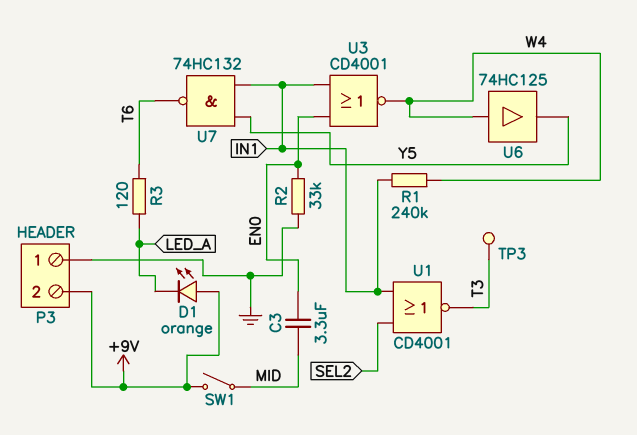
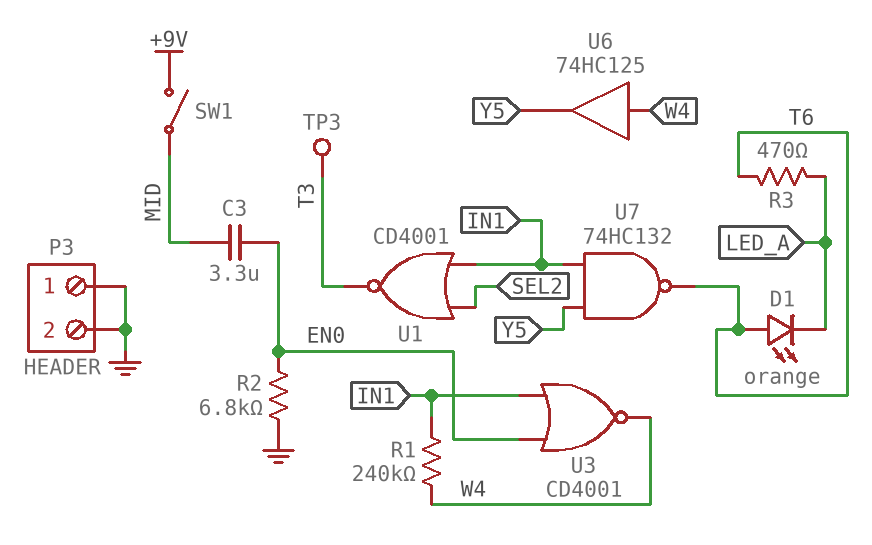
D1: LED orange (A +9V, K LED_A) -> LED orange (A T6, K LED_A)
P3 pin 2: +9V -> GND
R2: 33k (EN0, GND) -> 6.8k (EN0, GND)
R3: 120 (LED_A, T6) -> 470 (LED_A, T6)

